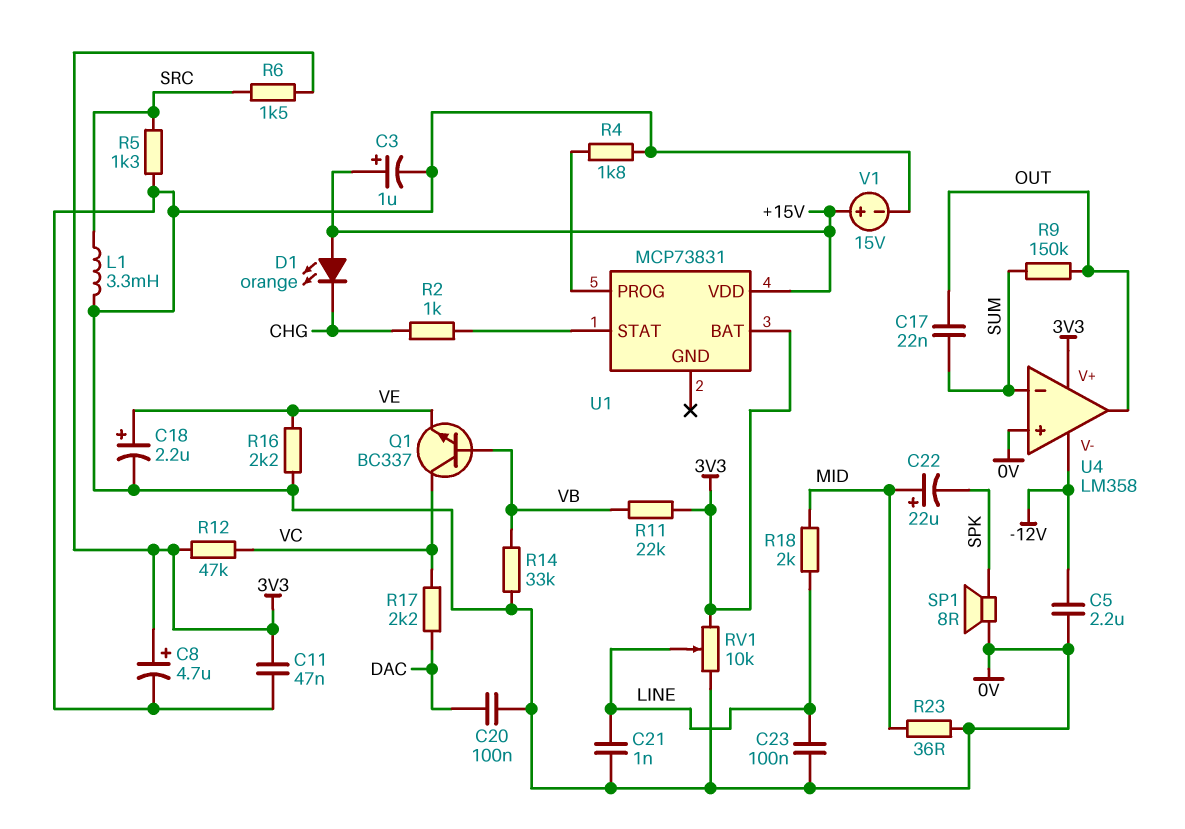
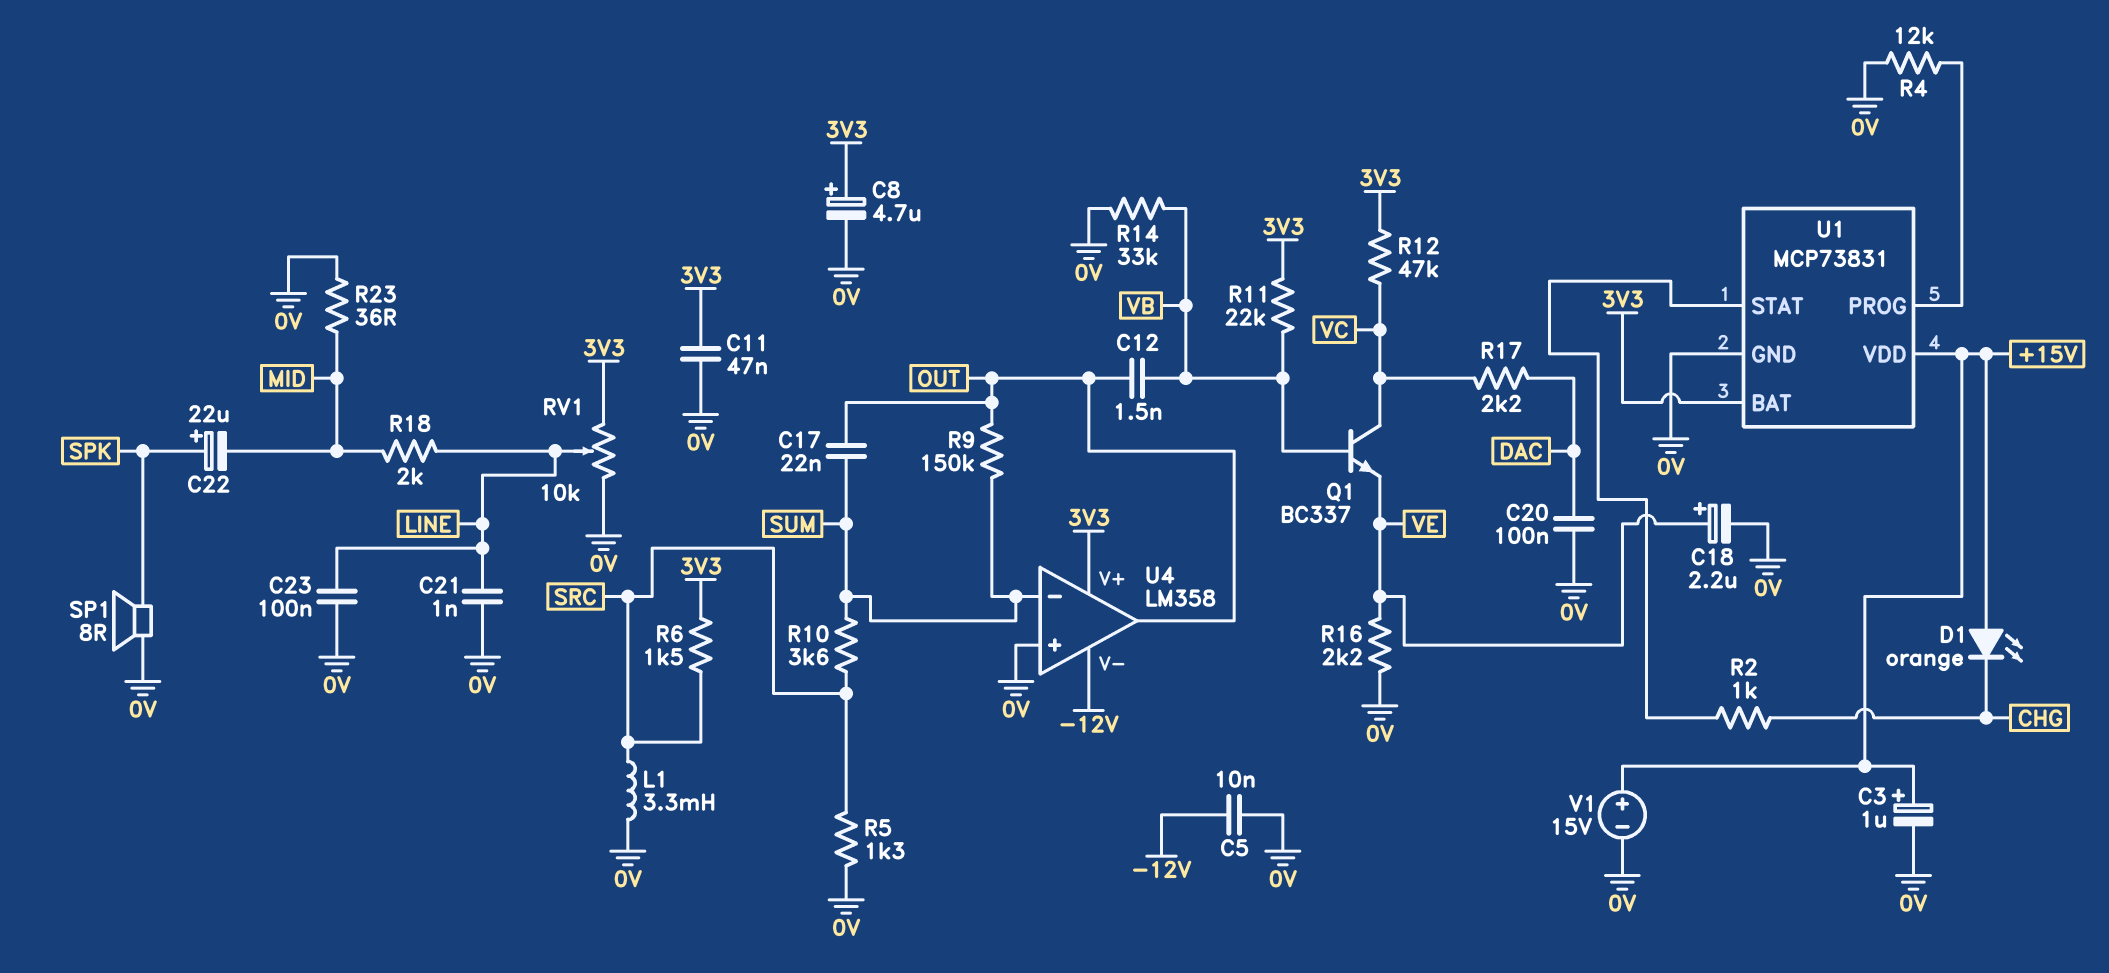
C5: 2.2uF (-12V, 0V) -> 10nF (-12V, 0V)
C12: none -> 1.5nF (OUT, VB)
C22: 22uF (plus MID, minus SPK) -> 22uF (plus SPK, minus MID)
R4: 1.8k (0V, U1/PROG) -> 12k (0V, U1/PROG)
R10: none -> 3.6k (SRC, SUM)
U1 pin GND: none -> 0V

